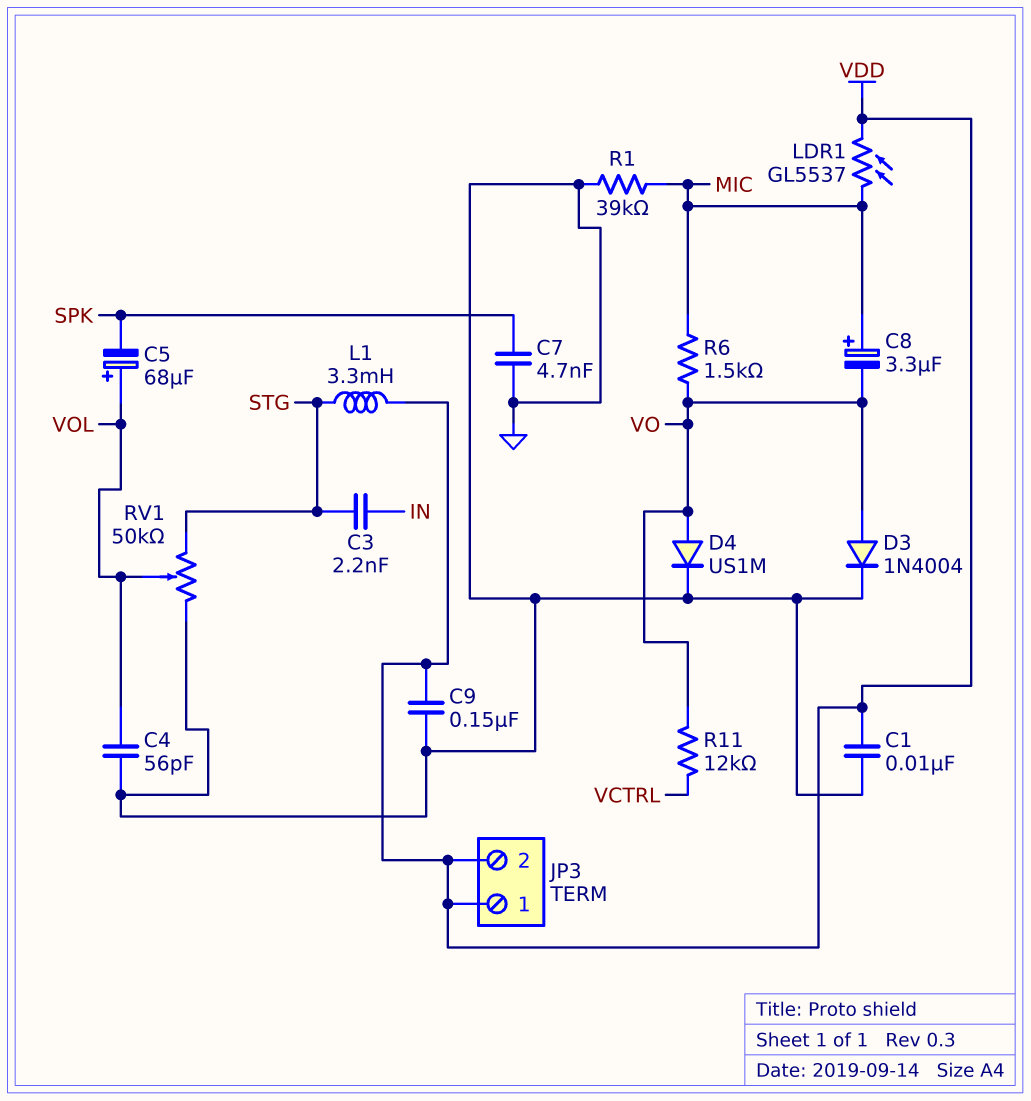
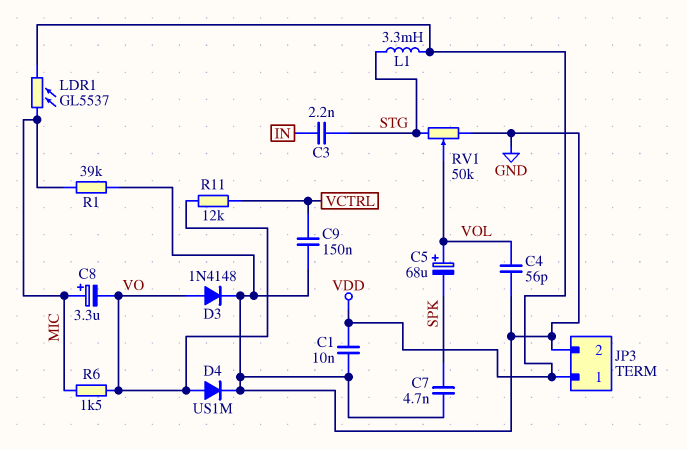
C9: 150nF (GND, VDD) -> 150nF (GND, VCTRL)
D3: diode 1N4004 (A VO, K GND) -> diode 1N4148 (A VO, K GND)
JP3 pin 2: VDD -> GND

